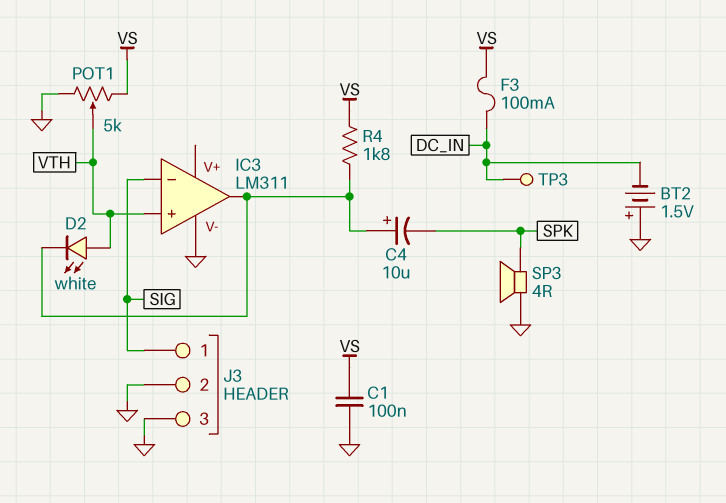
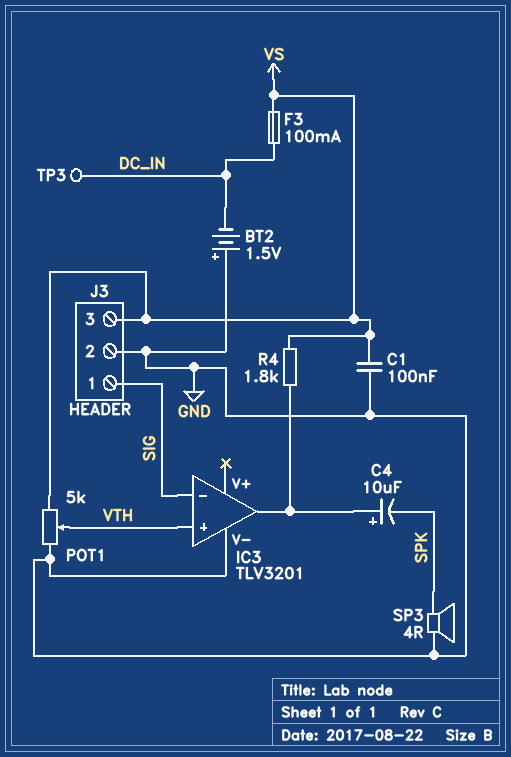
D2: LED white (A VTH, K IC3/out) -> none
IC3: LM311 -> TLV3201
J3 pin 3: GND -> VS

